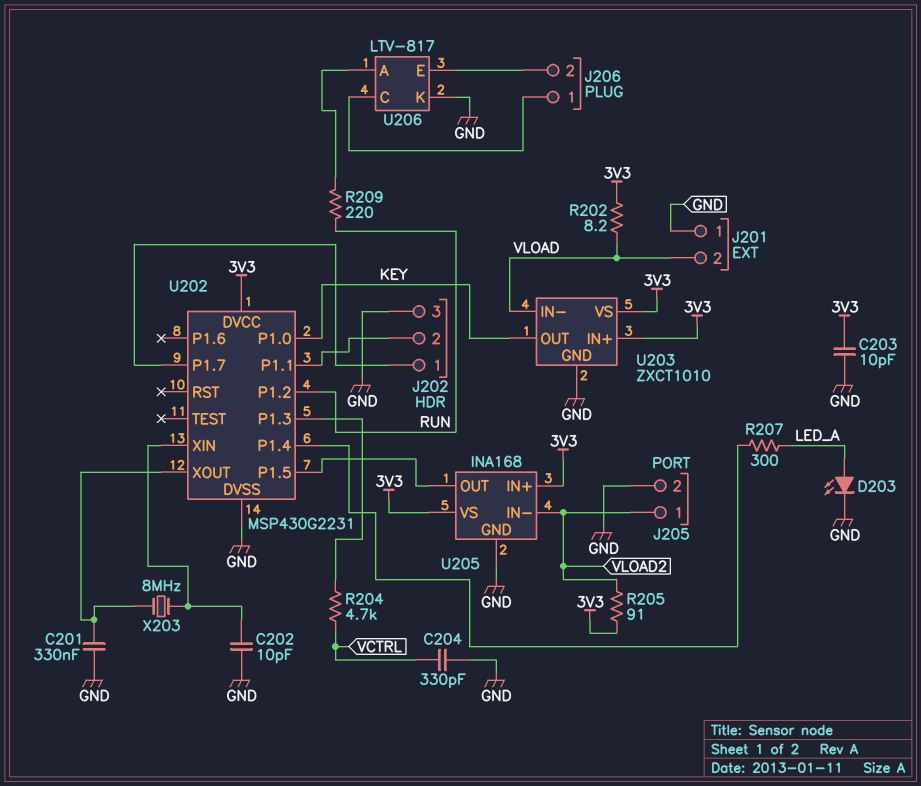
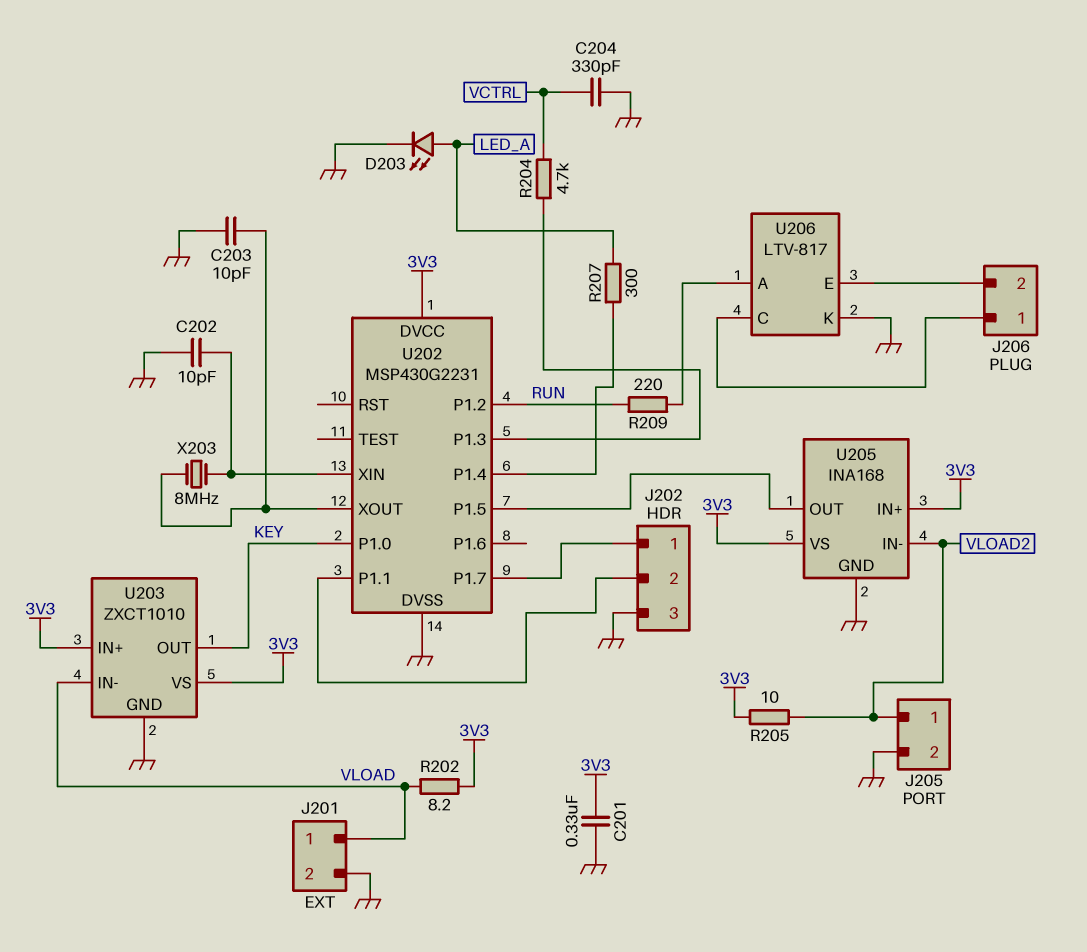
C201: 330nF (GND, U202/XOUT) -> 330nF (3V3, GND)
C203: 10pF (3V3, GND) -> 10pF (GND, U202/XOUT)
J201 pin 1: GND -> VLOAD
J201 pin 2: VLOAD -> GND
R205: 91 (3V3, VLOAD2) -> 10 (3V3, VLOAD2)

